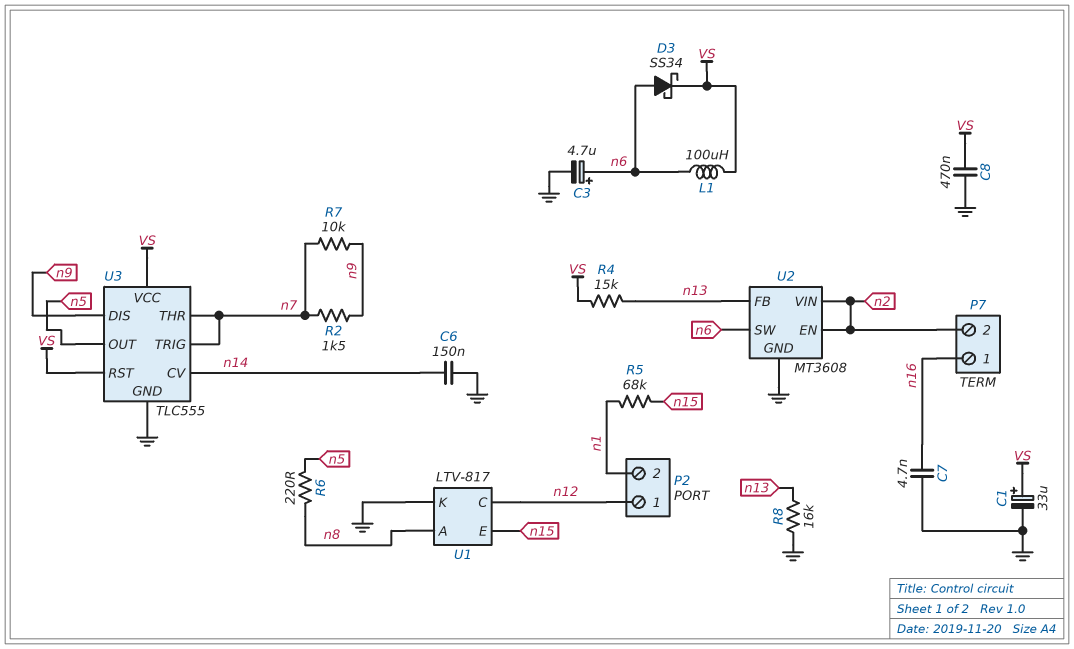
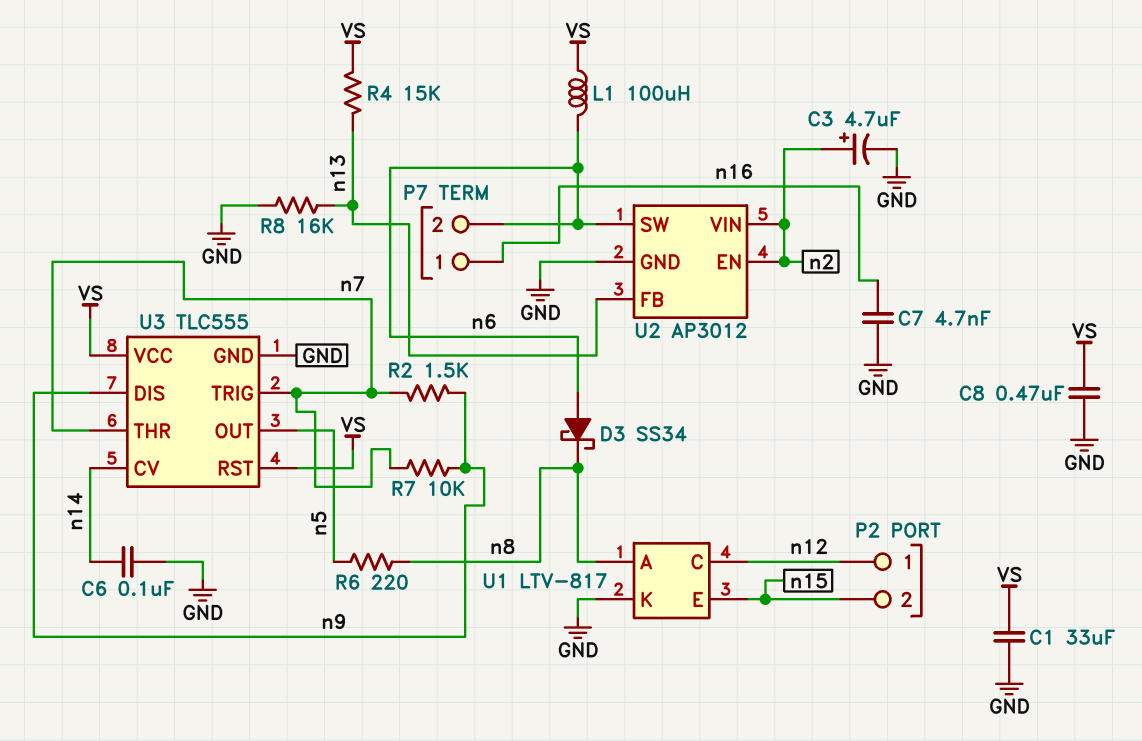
C1: 33uF (plus VS, minus GND) -> 33uF (GND, VS)
C3: 4.7uF (plus n6, minus GND) -> 4.7uF (plus n2, minus GND)
C6: 150nF (GND, n14) -> 100nF (GND, n14)
D3: schottky SS34 (A n6, K VS) -> schottky SS34 (A n6, K n8)
P2 pin 2: n1 -> n15
P7 pin 2: n2 -> n6
R5: 68k (n1, n15) -> none
U2: MT3608 -> AP3012

